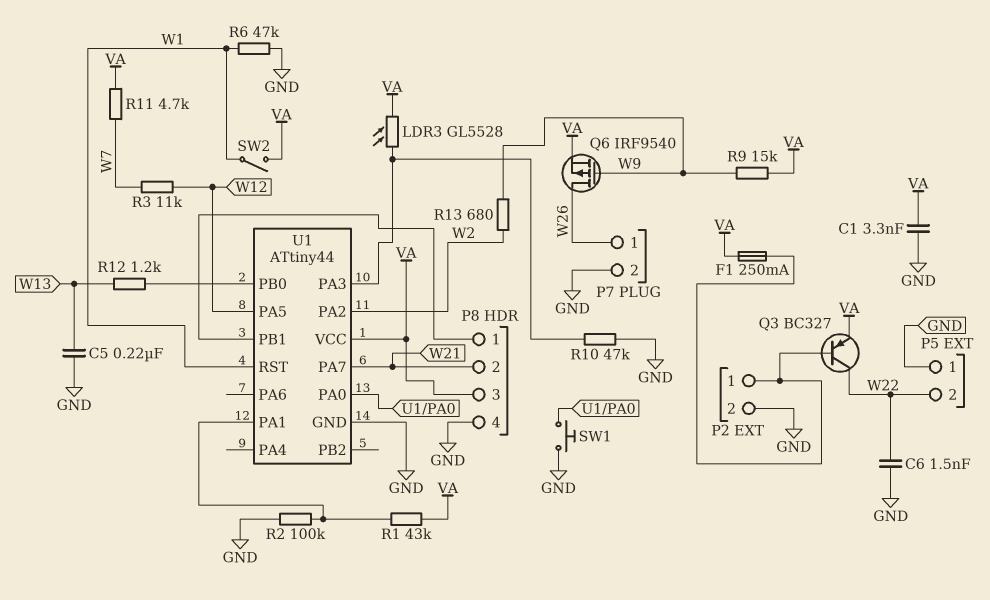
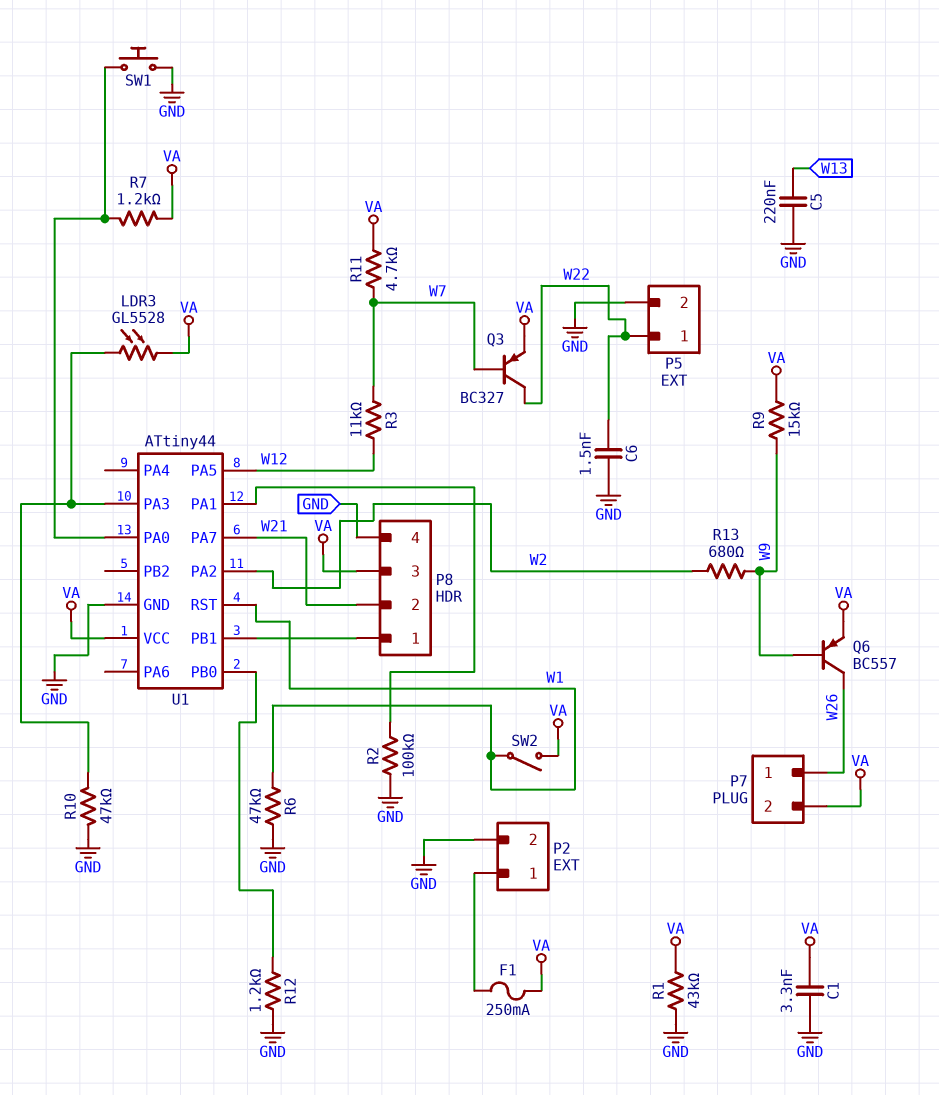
P5 pin 1: GND -> W22
P5 pin 2: W22 -> GND
P7 pin 2: GND -> VA
Q3: PNP BC327 (B P2/1, C W22, E VA) -> PNP BC327 (B W7, C W22, E VA)
Q6: PMOS IRF9540 (G W9, D W26, S VA) -> PNP BC557 (B W9, C W26, E VA)
R1: 43k (U1/PA1, VA) -> 43k (GND, VA)
R7: none -> 1.2k (U1/PA0, VA)
R12: 1.2k (U1/PB0, W13) -> 1.2k (GND, U1/PB0)

